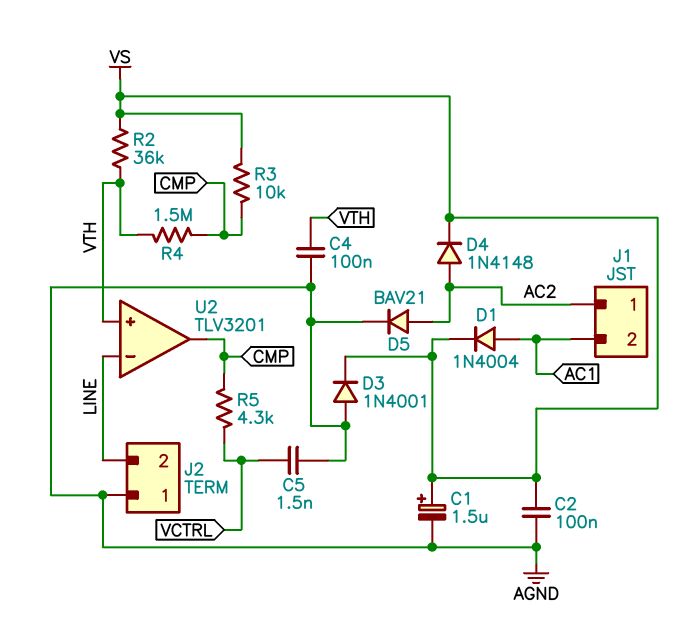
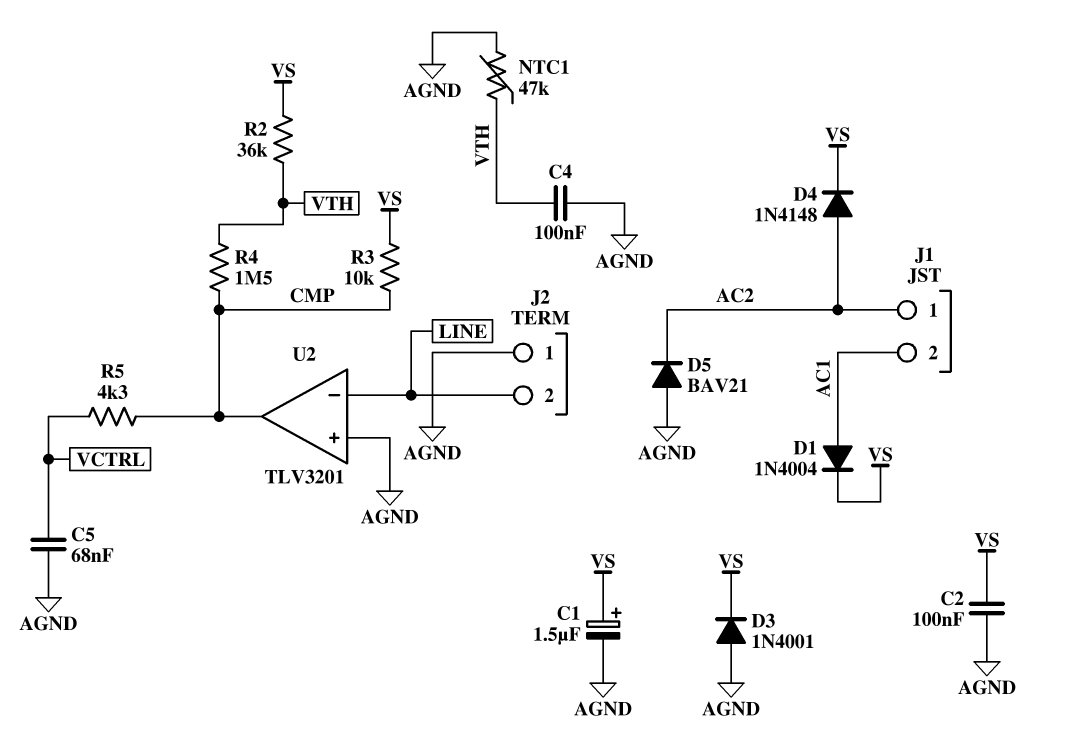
C5: 1.5nF (AGND, VCTRL) -> 68nF (AGND, VCTRL)
D5: diode BAV21 (A AC2, K AGND) -> diode BAV21 (A AGND, K AC2)
NTC1: none -> 47k (AGND, VTH)
U2 pin in+: VTH -> AGND

